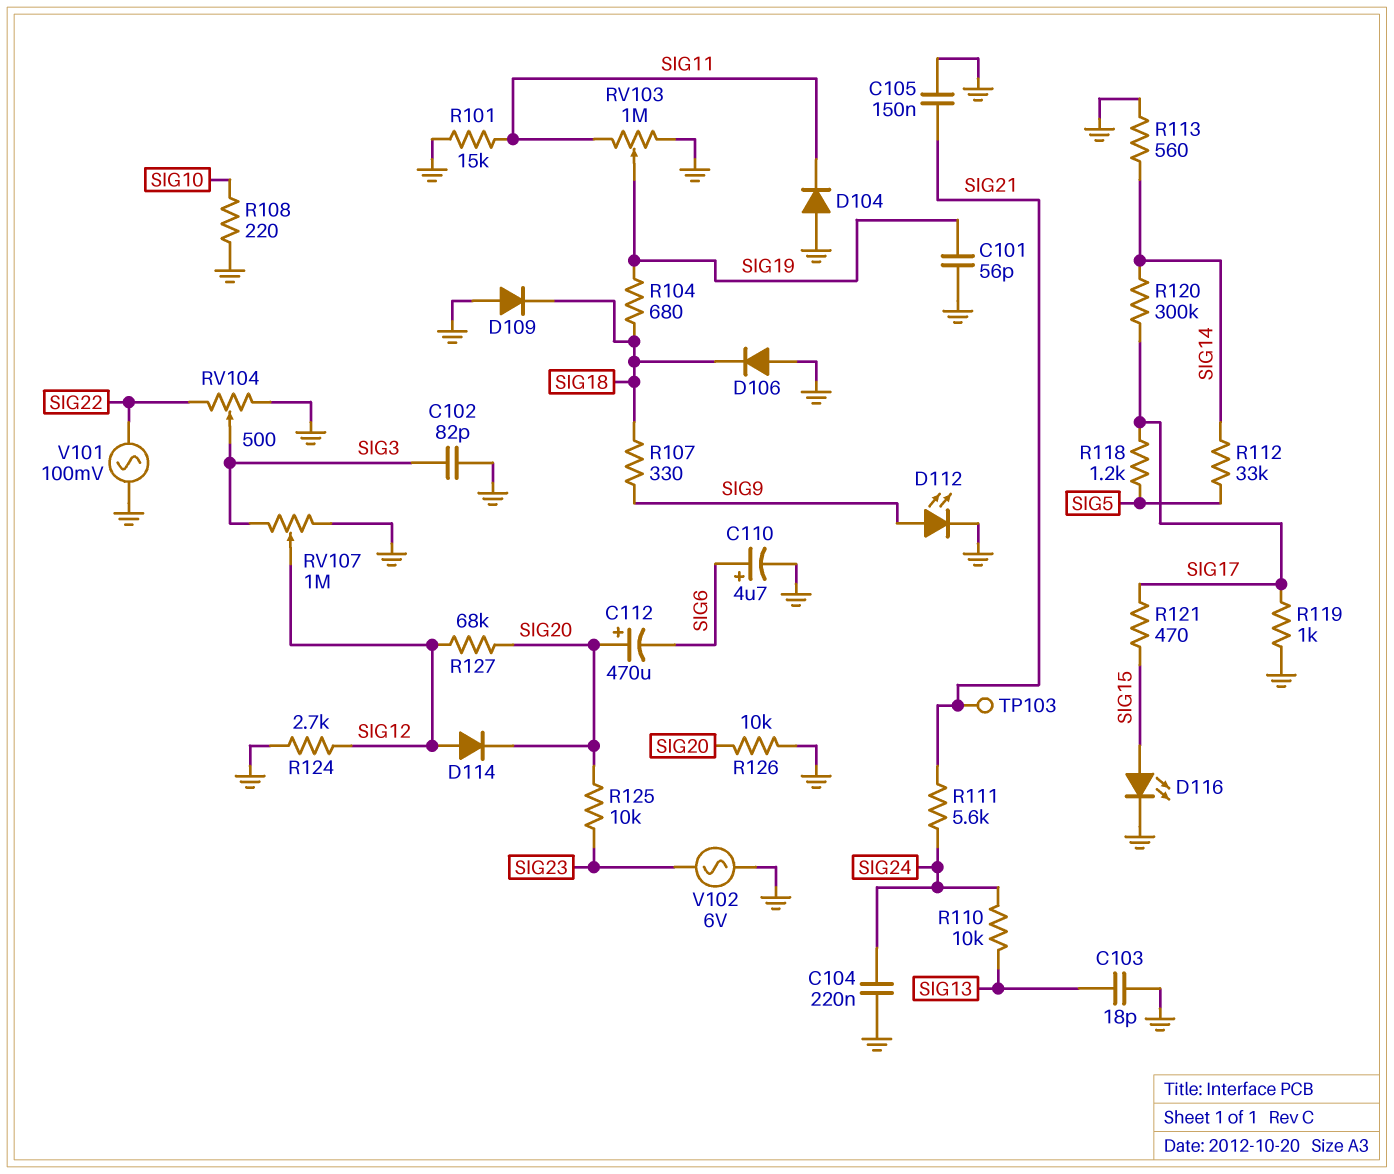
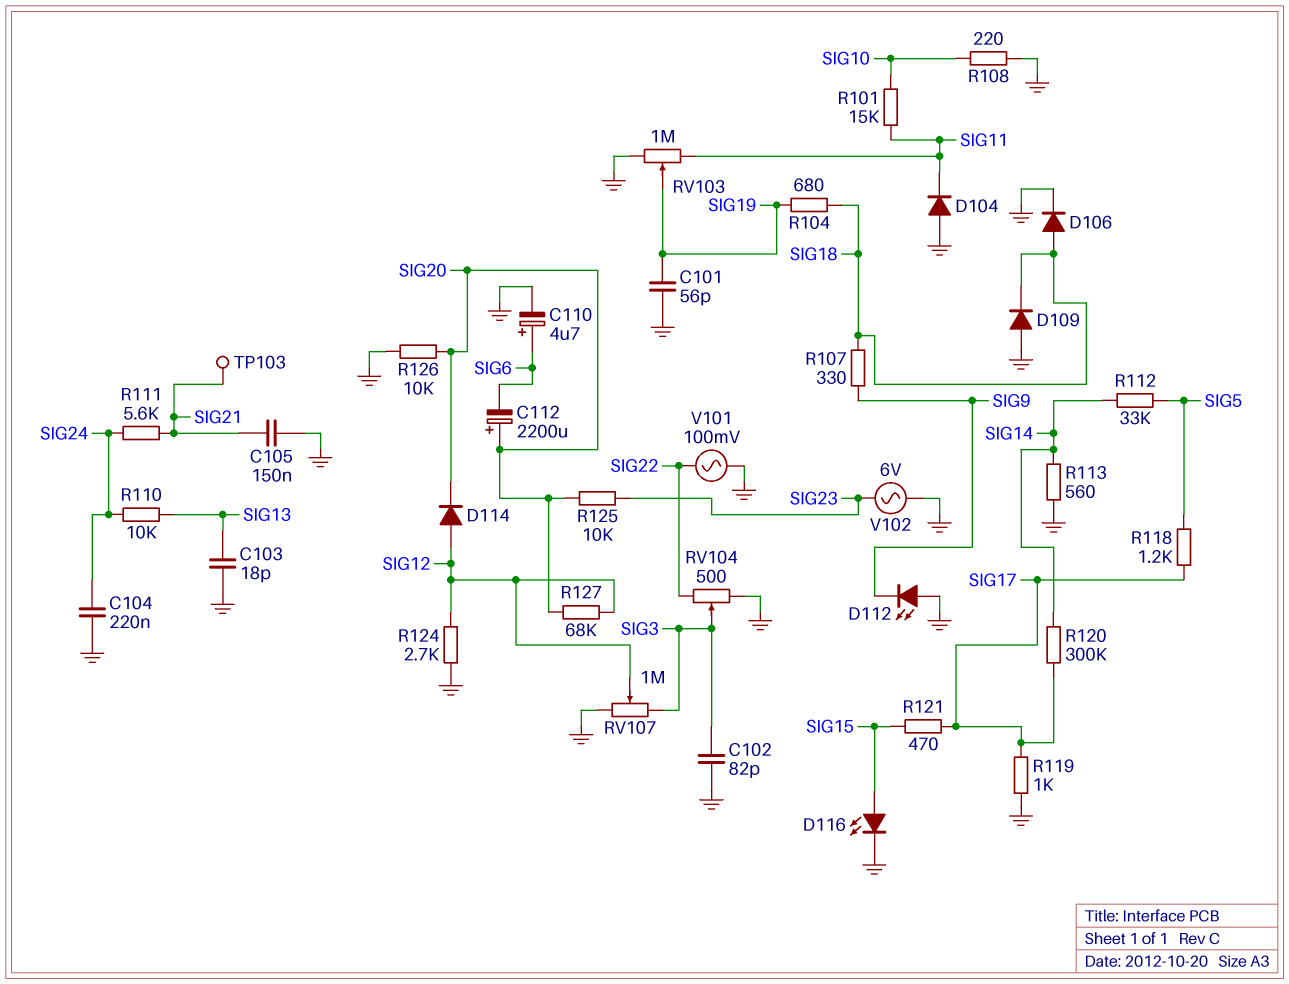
C112: 470uF (plus SIG20, minus SIG6) -> 2200uF (plus SIG20, minus SIG6)
D106: diode (A GND, K SIG18) -> diode (A SIG18, K GND)
D112: LED (A SIG9, K GND) -> LED (A GND, K SIG9)
R101: 15k (GND, SIG11) -> 15k (SIG10, SIG11)

